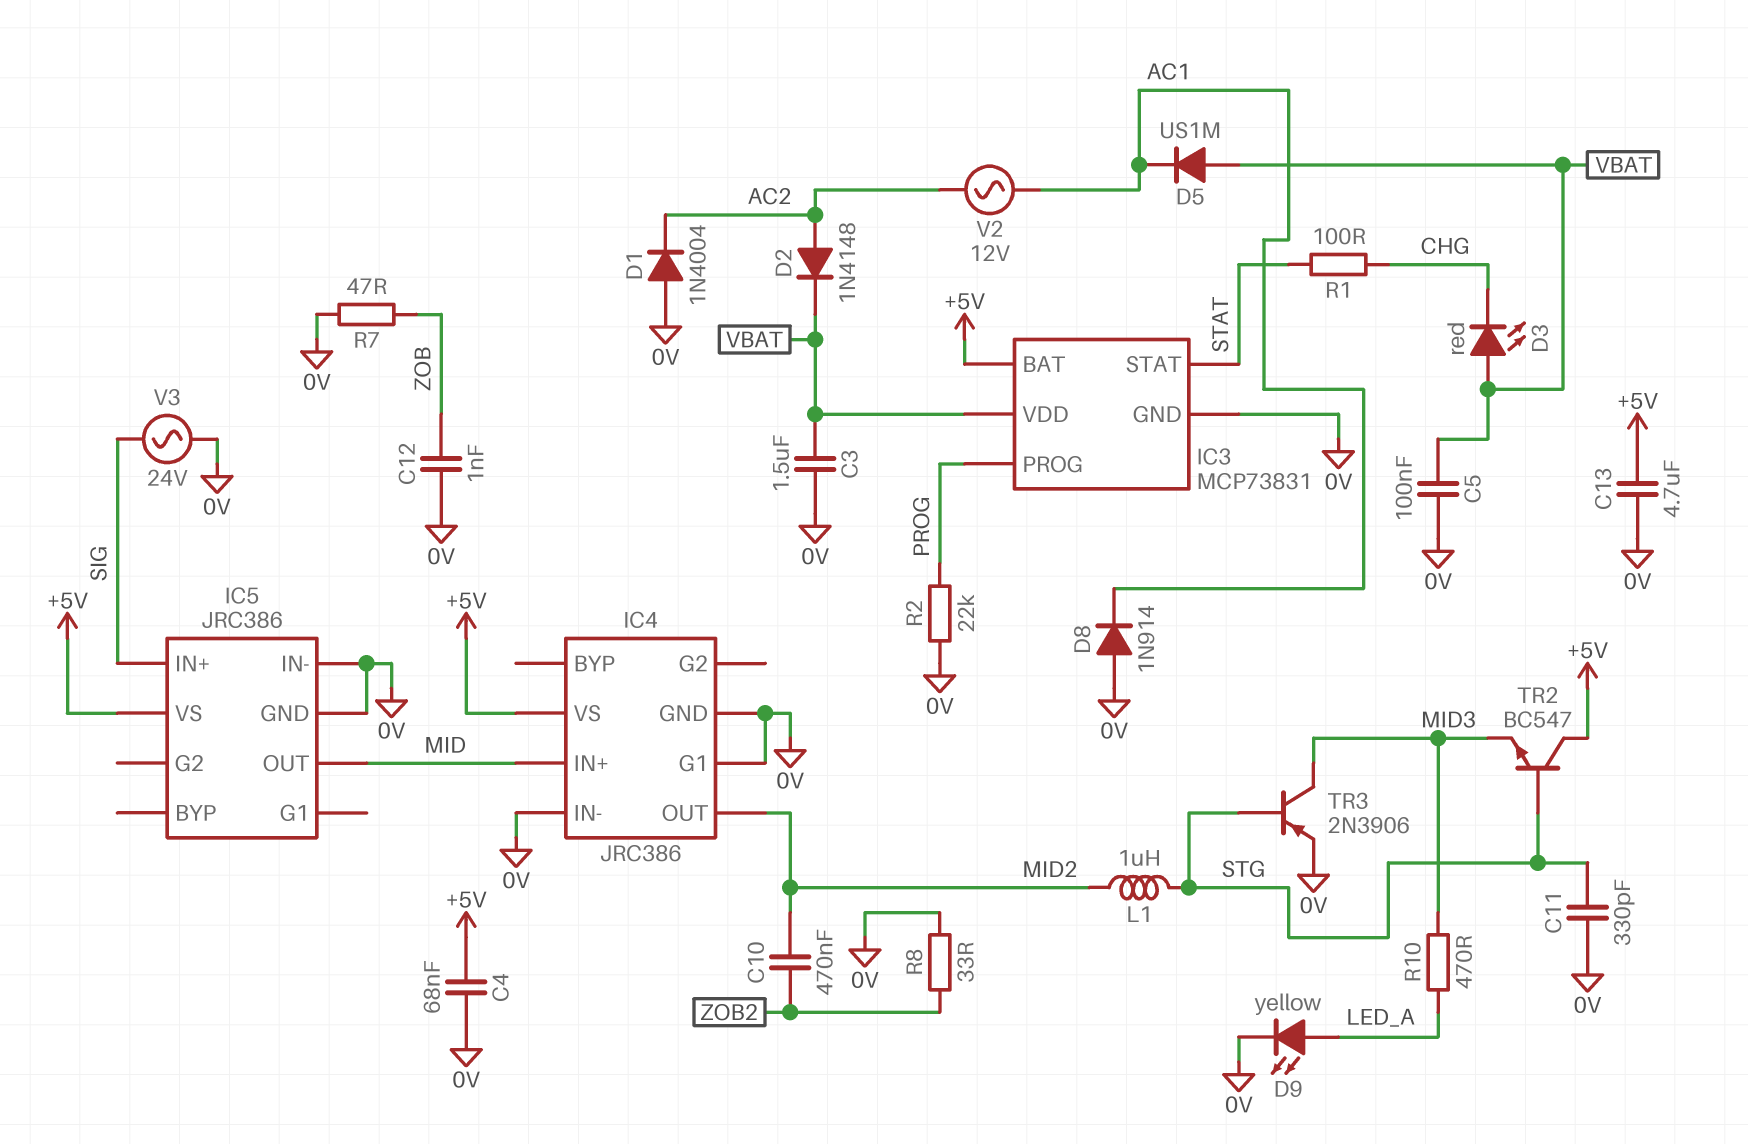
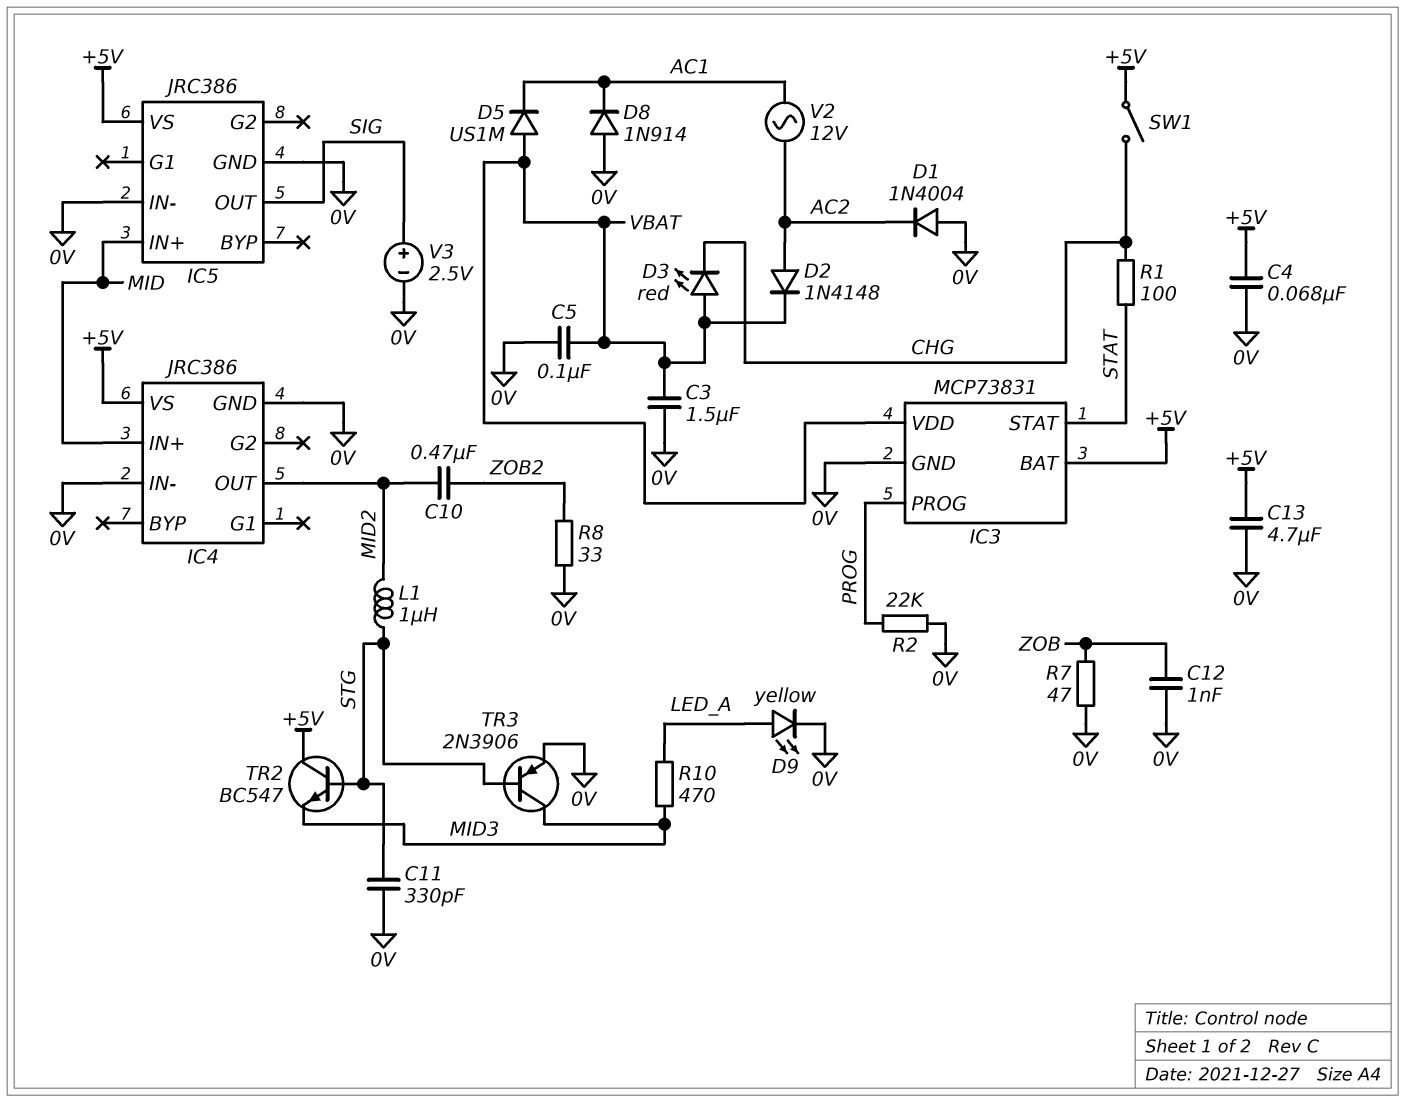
IC4 pin G1: 0V -> none
IC5 pin IN+: SIG -> MID
IC5 pin OUT: MID -> SIG
SW1: none -> switch (+5V, CHG)
V3: AC 24V (0V, SIG) -> 2.5V (plus SIG, minus 0V)

